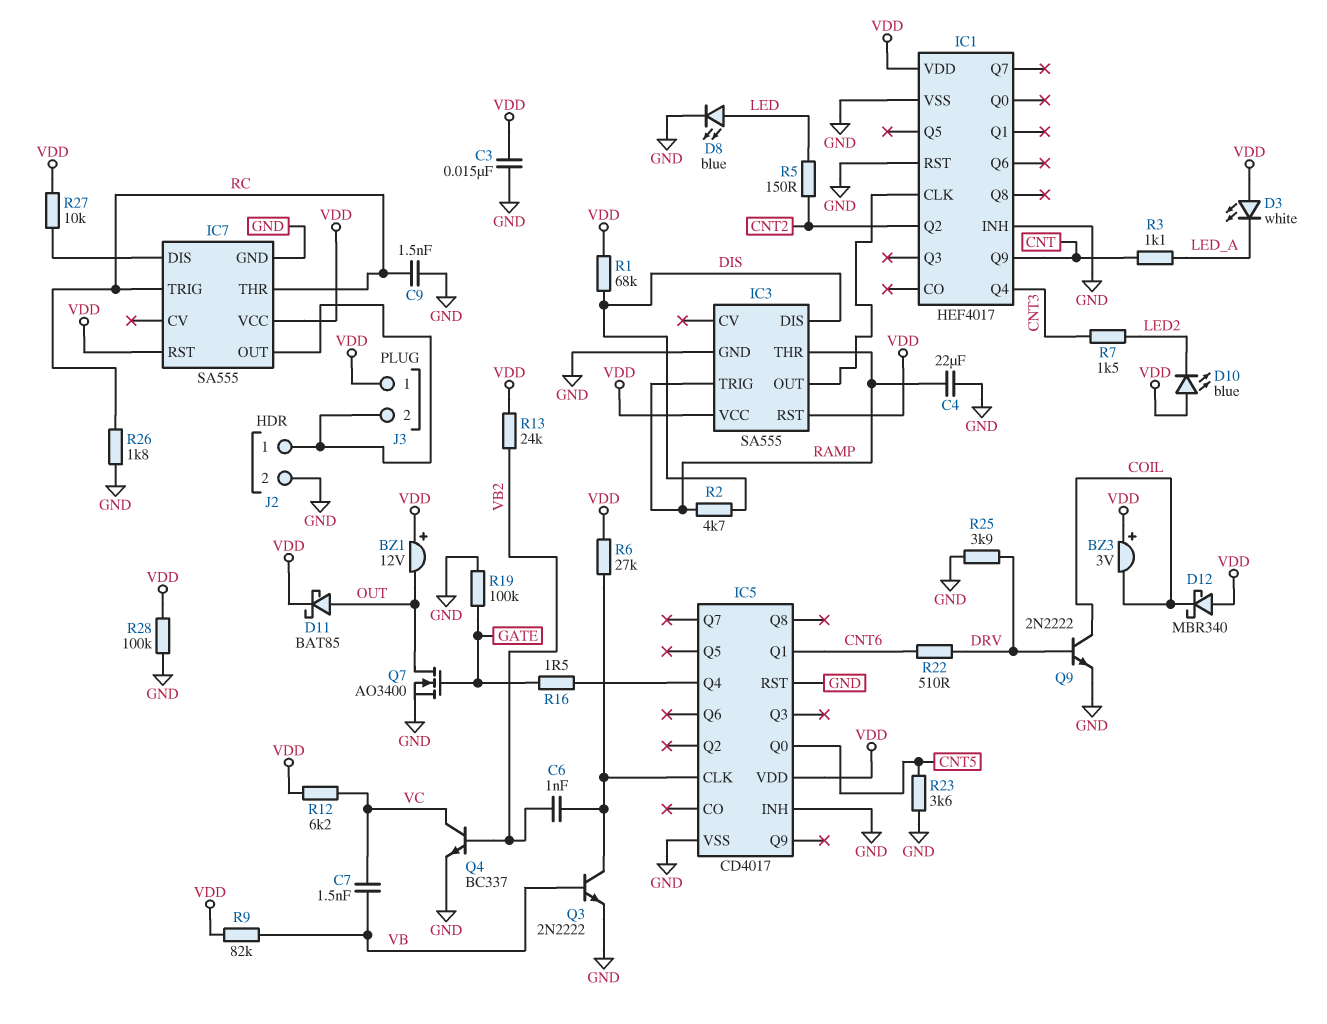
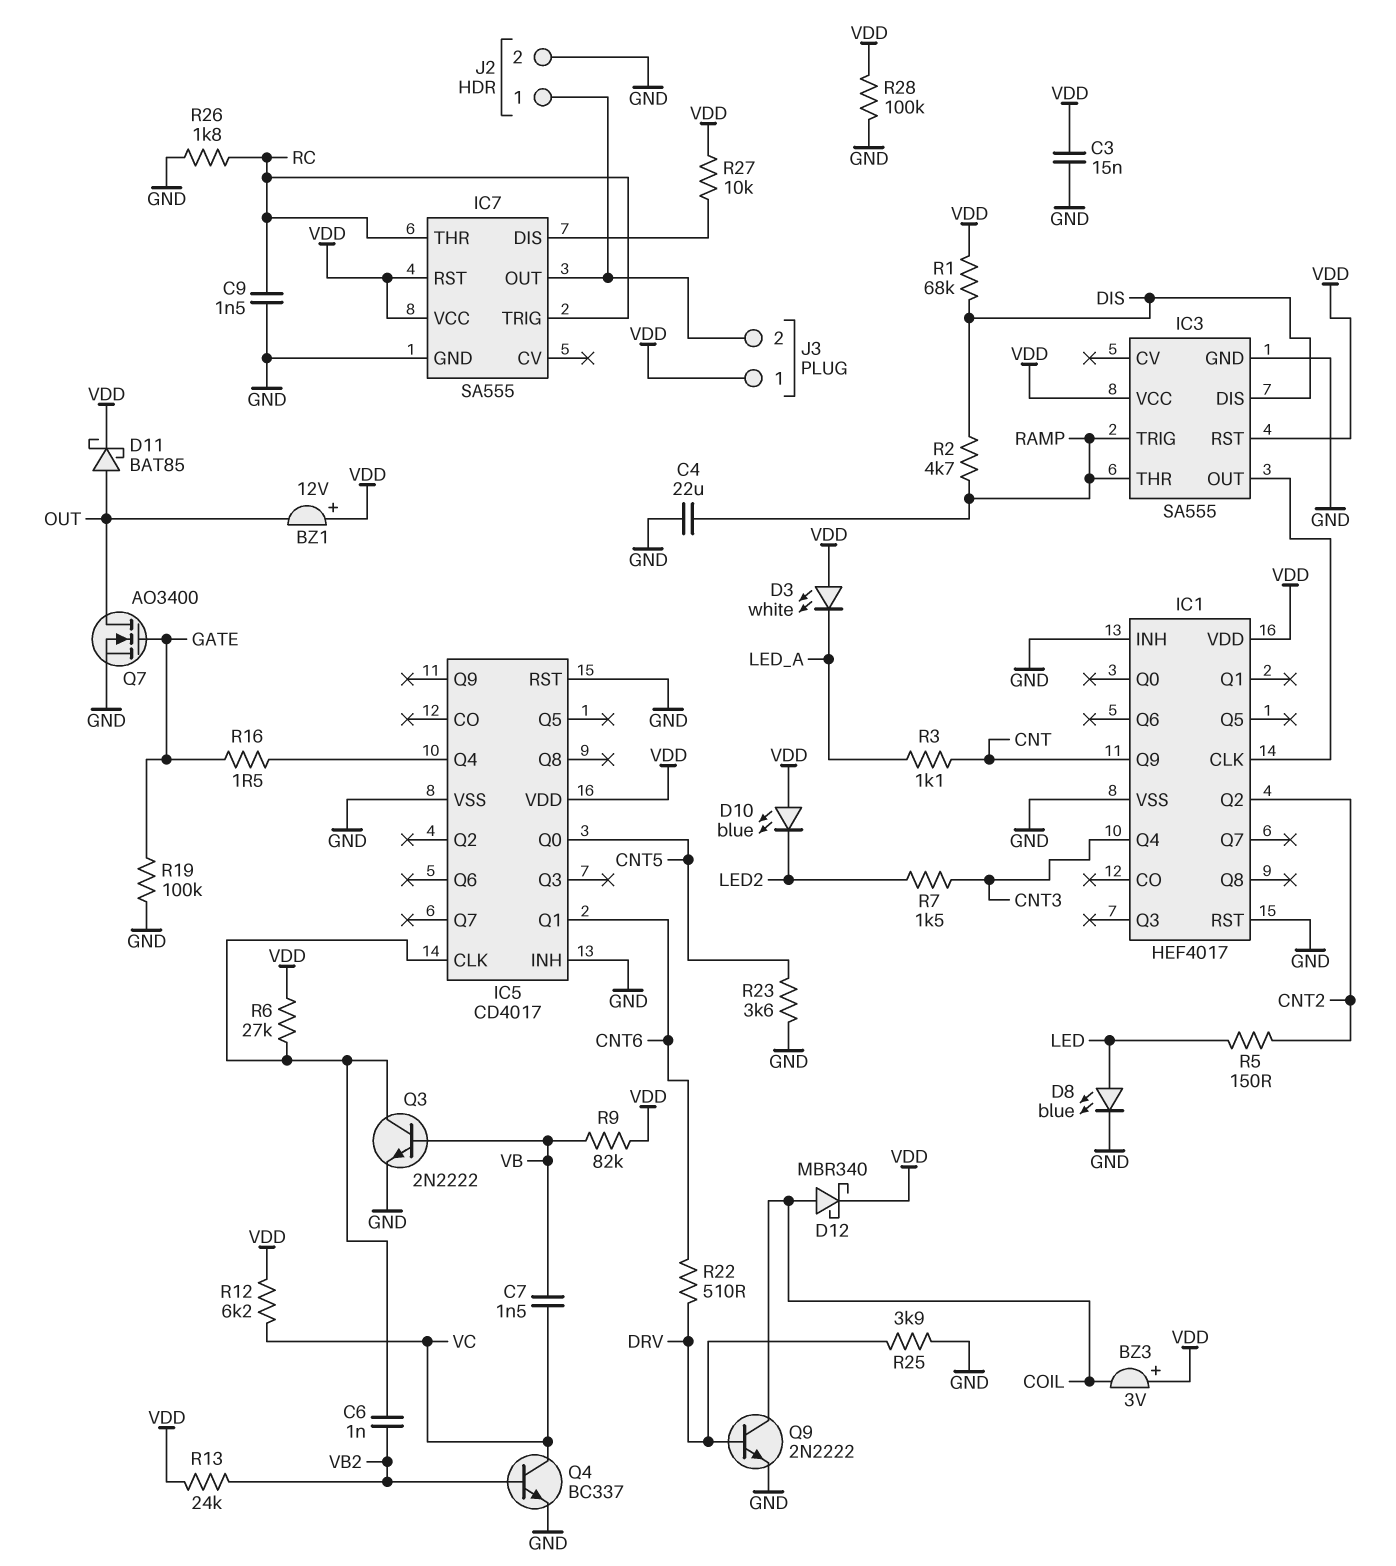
D12: schottky MBR340 (A VDD, K COIL) -> schottky MBR340 (A COIL, K VDD)

